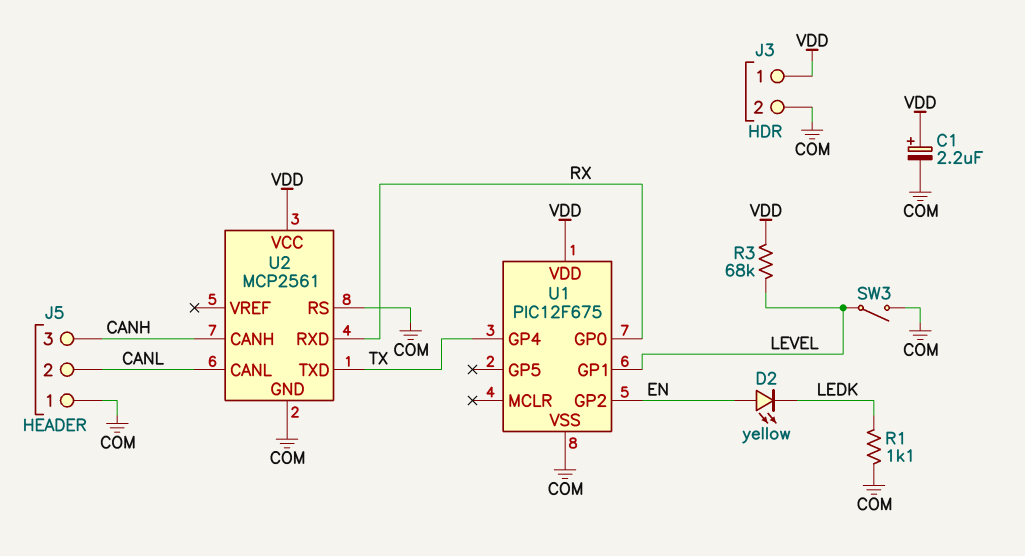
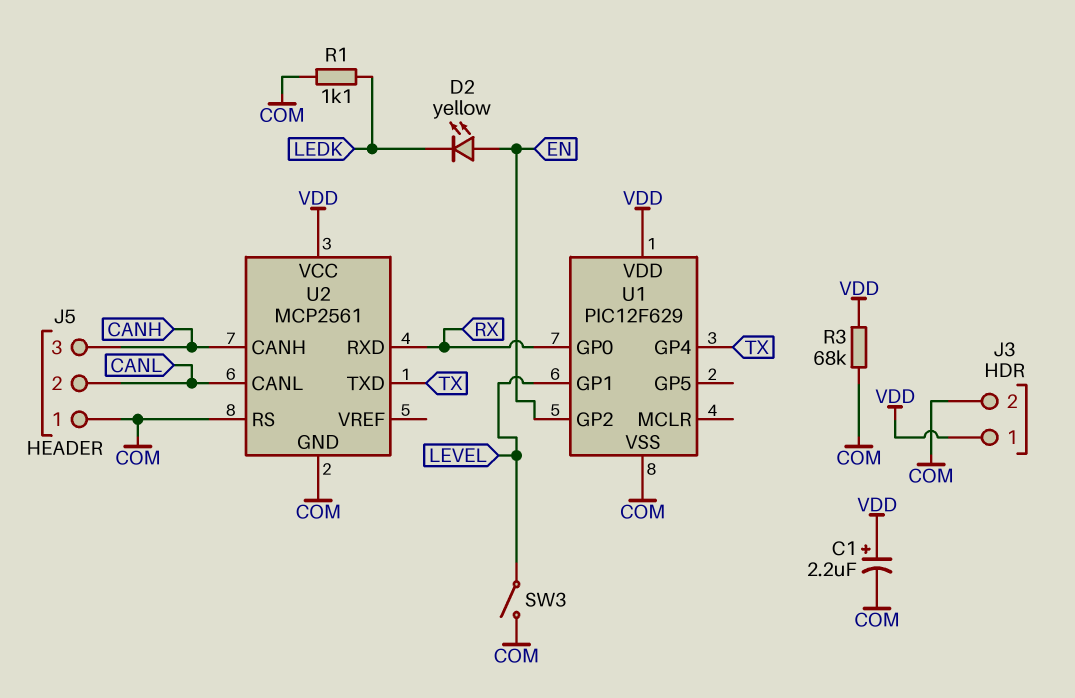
R3: 68k (LEVEL, VDD) -> 68k (COM, VDD)
U1: PIC12F675 -> PIC12F629

